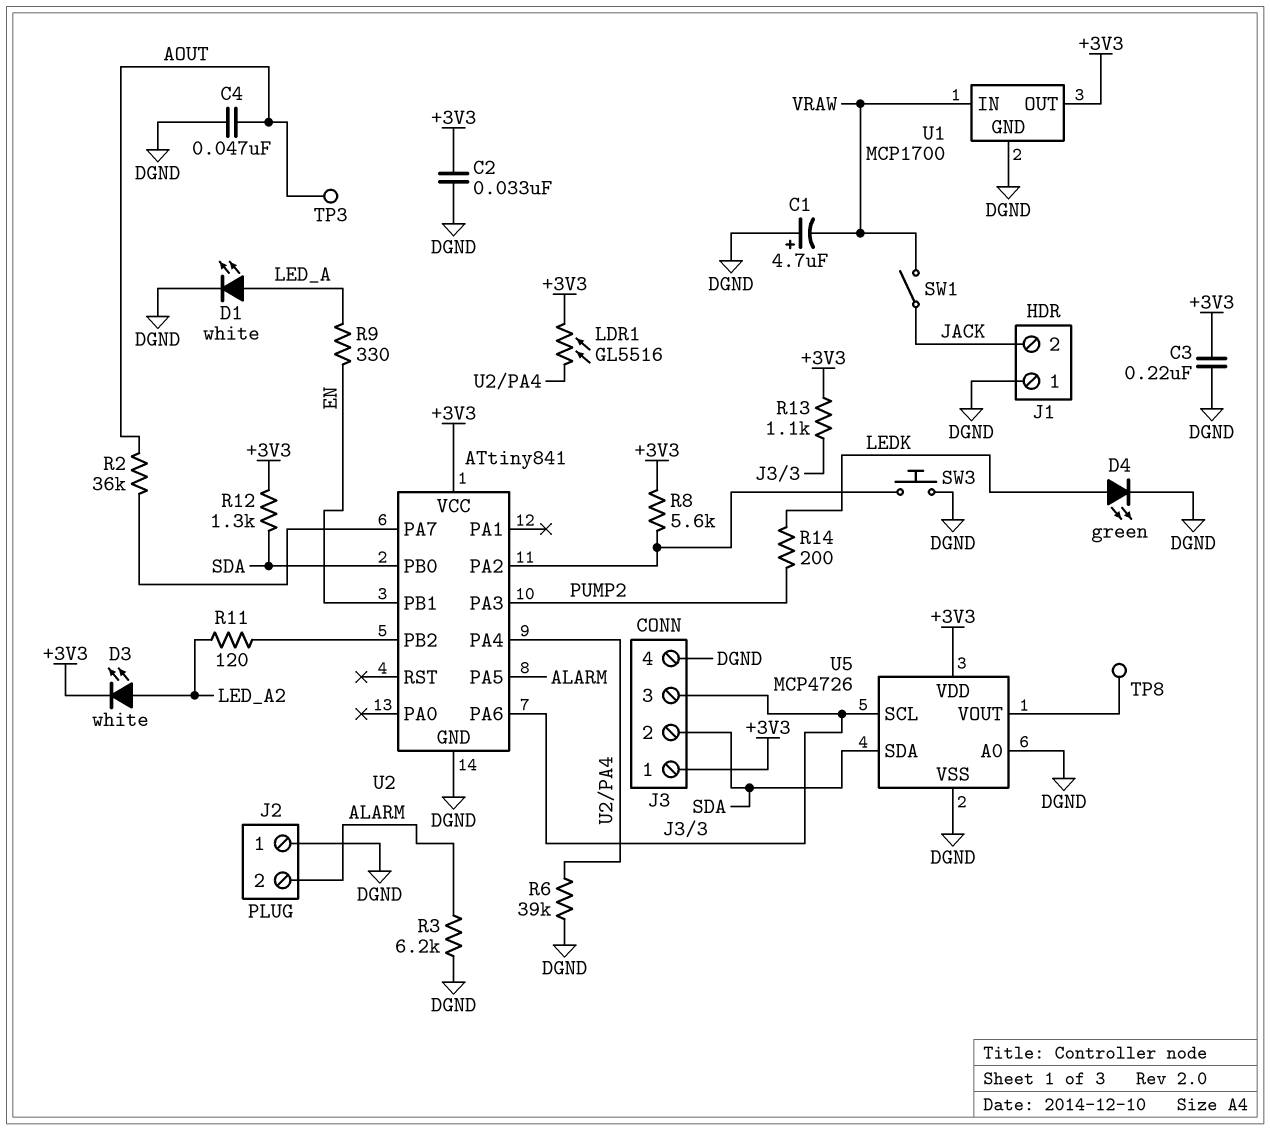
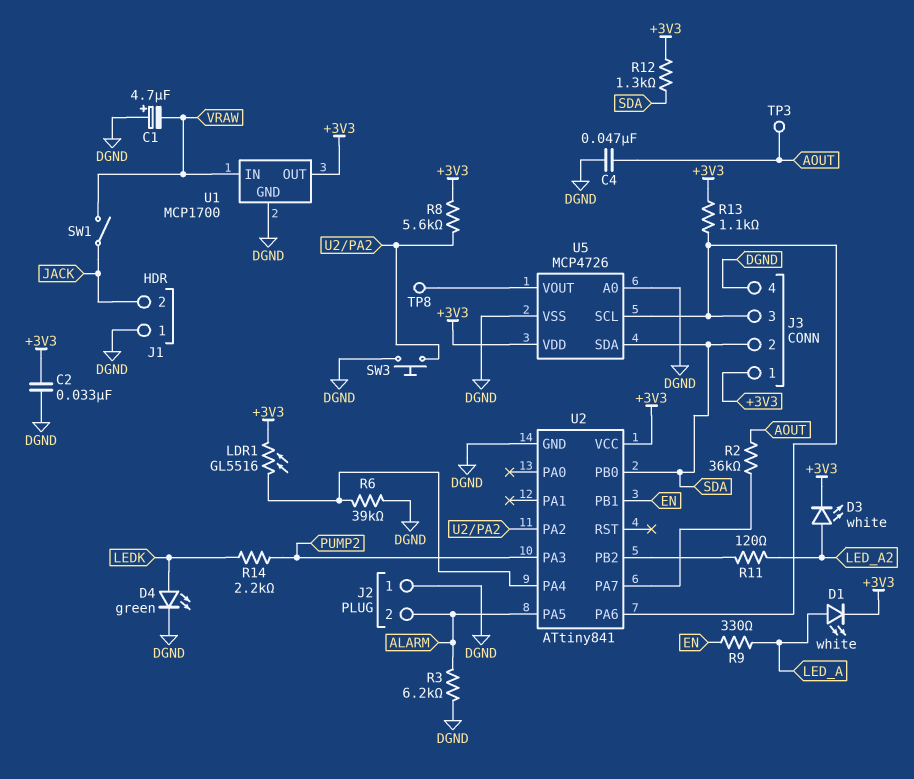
C3: 220nF (+3V3, DGND) -> none
D1: LED white (A LED_A, K DGND) -> LED white (A LED_A, K +3V3)
R14: 200 (LEDK, PUMP2) -> 2.2k (LEDK, PUMP2)

